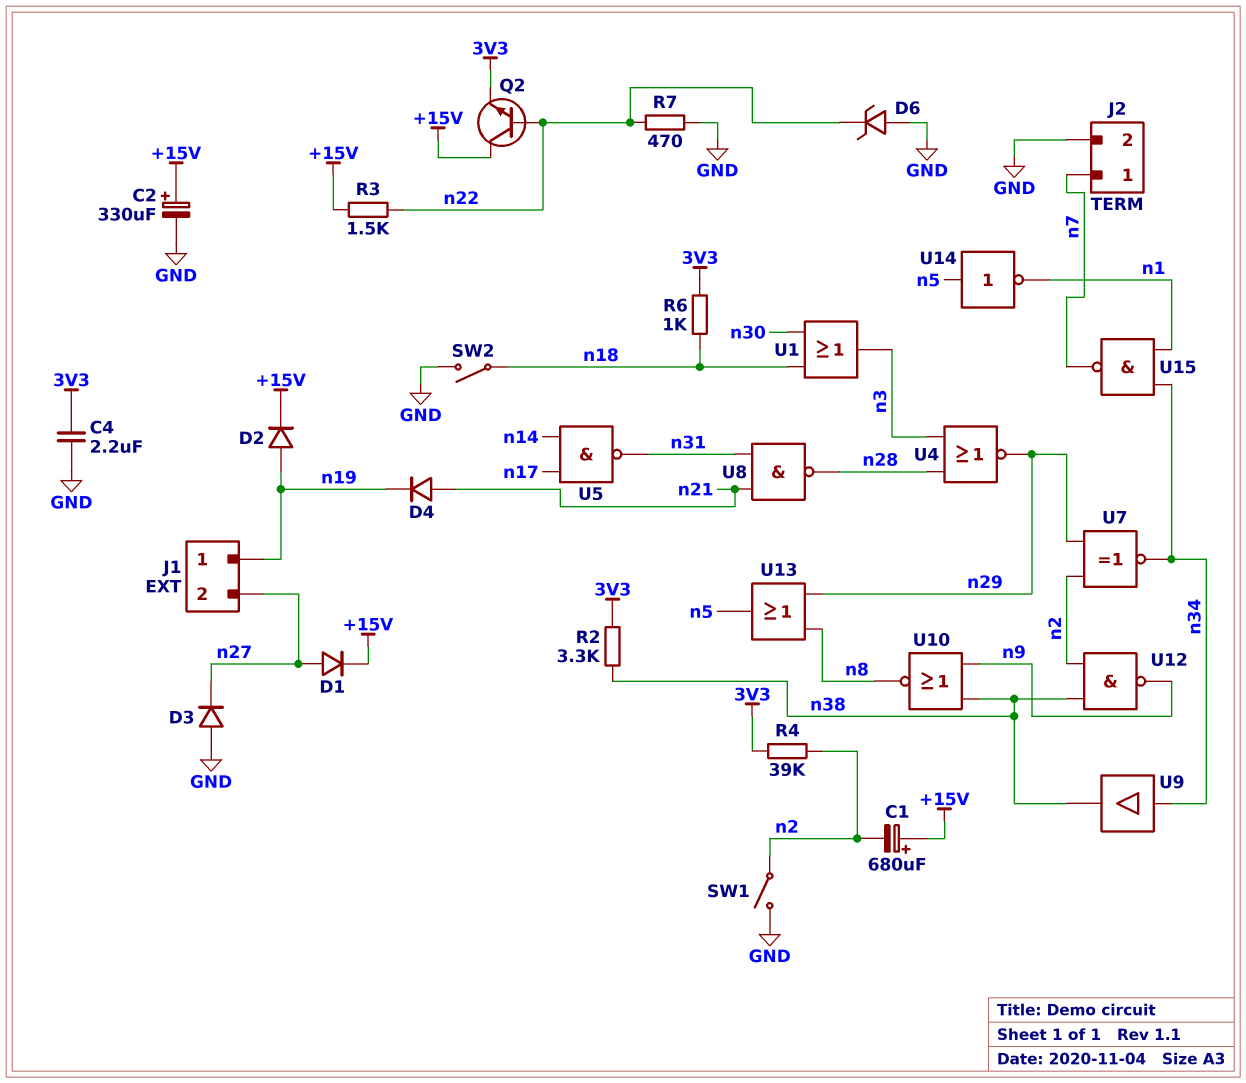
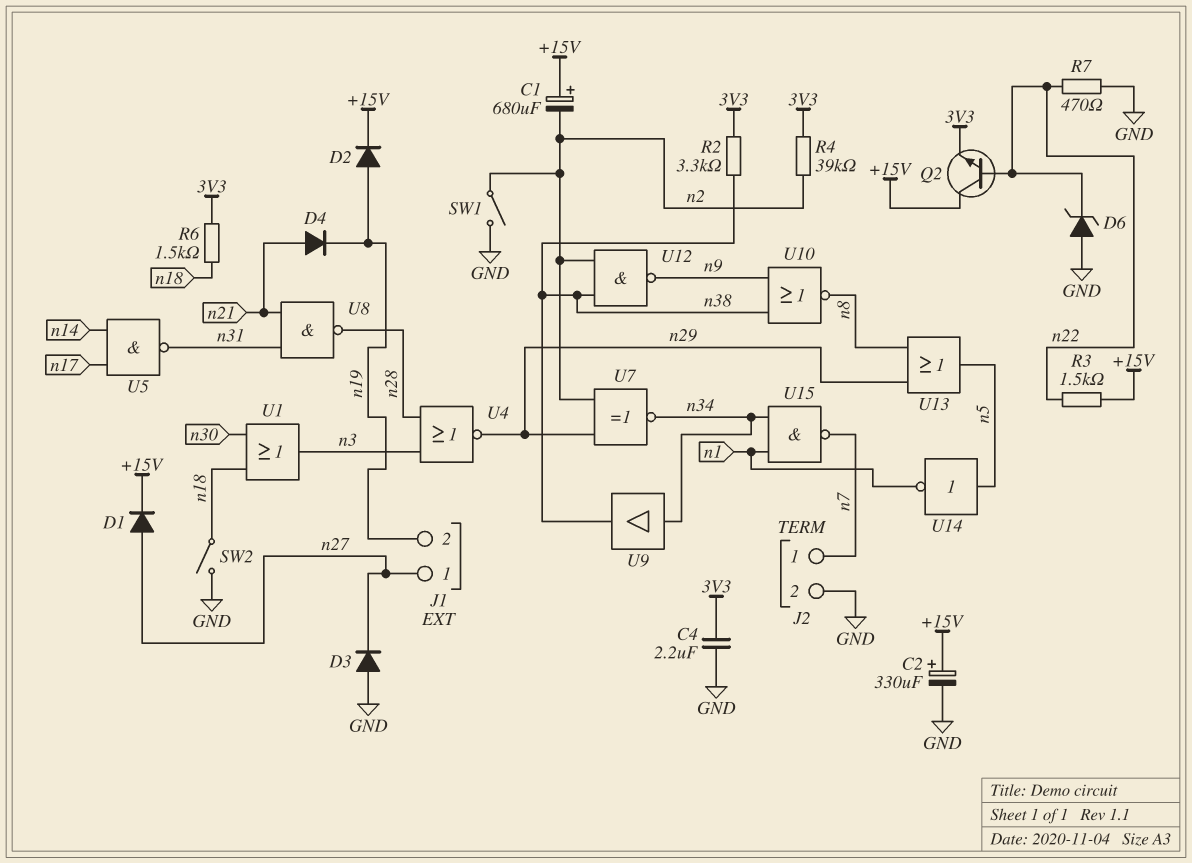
J1 pin 1: n19 -> n27
J1 pin 2: n27 -> n19
R6: 1k (3V3, n18) -> 1.5k (3V3, n18)

